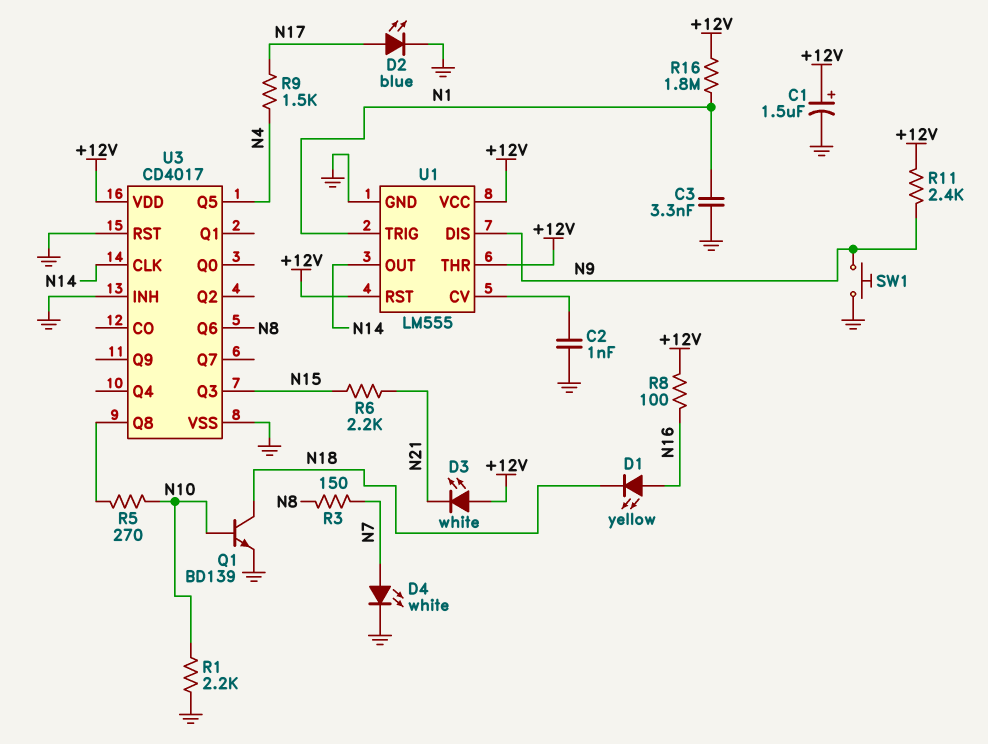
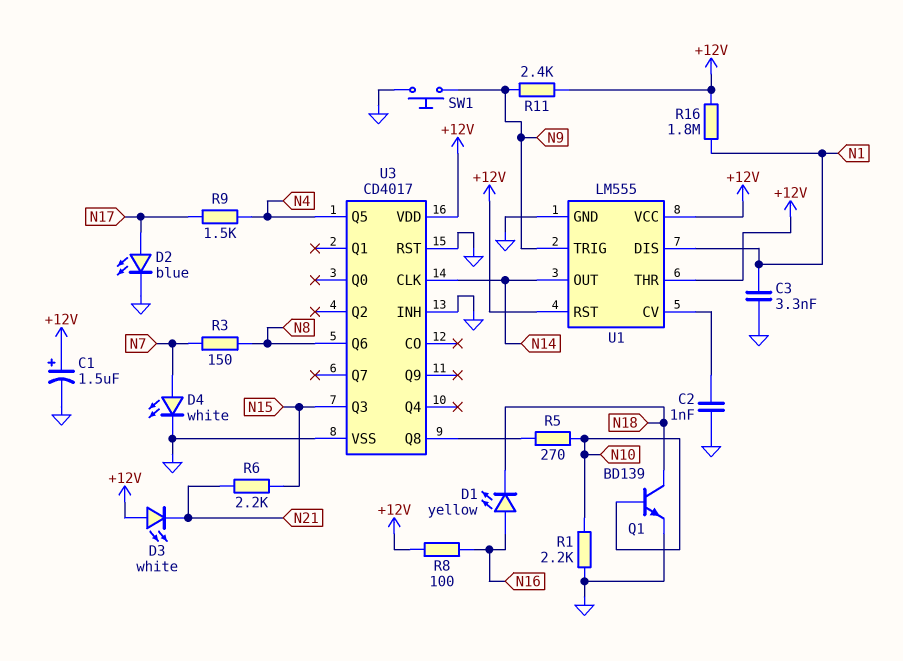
U1 pin DIS: N9 -> N1
U1 pin TRIG: N1 -> N9

